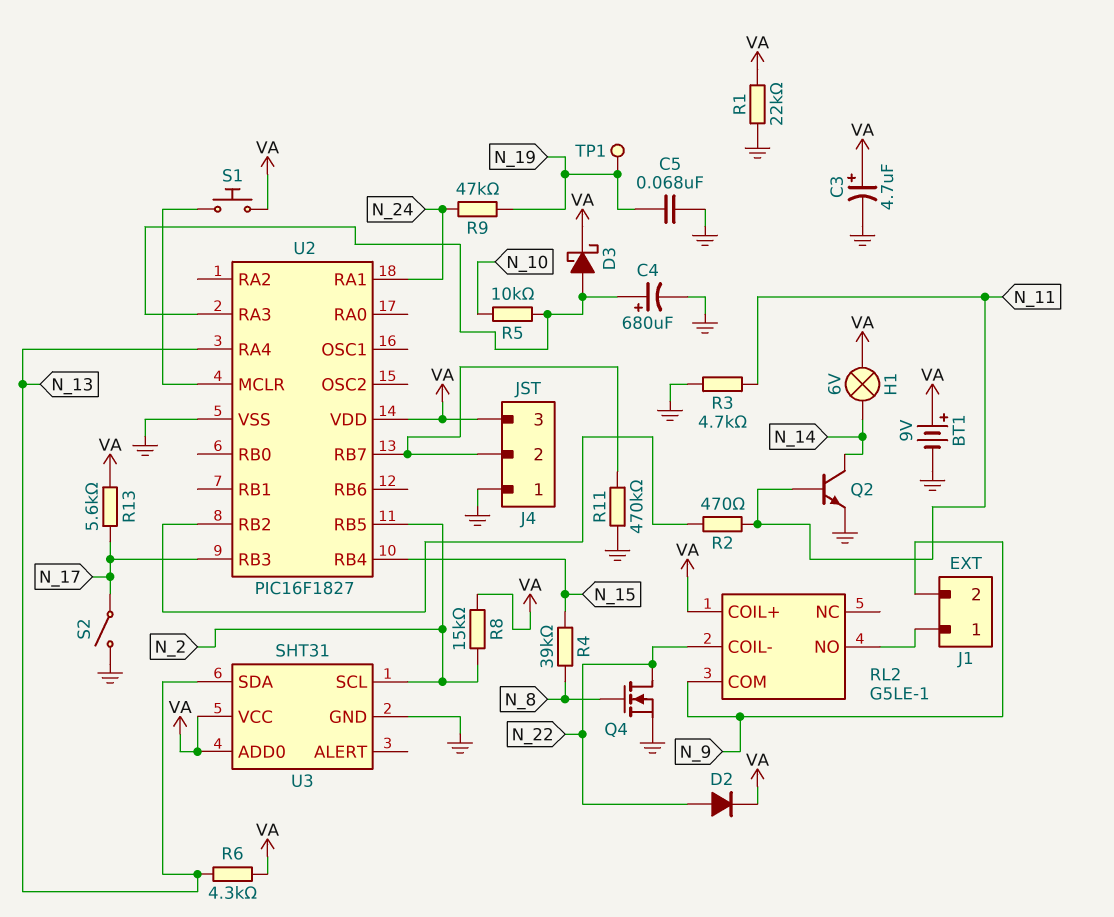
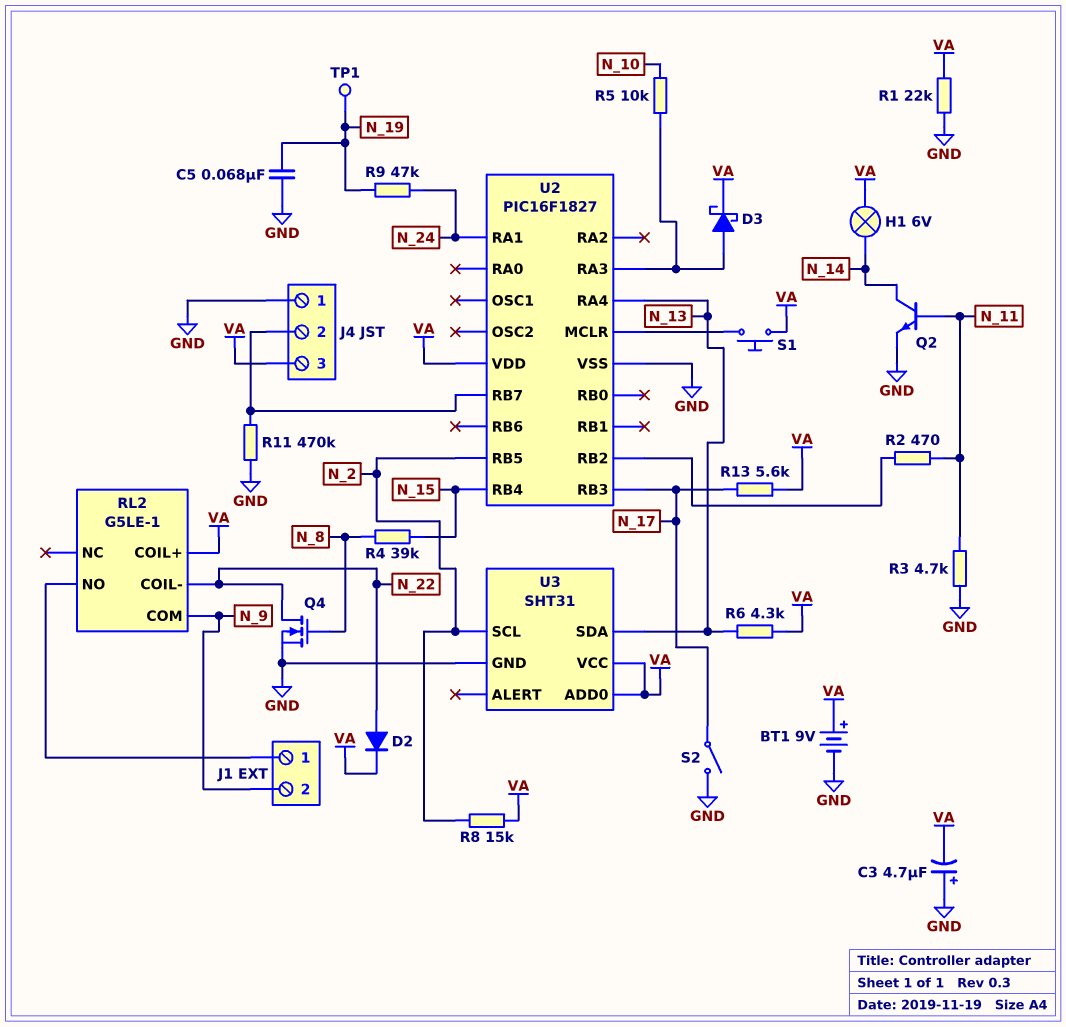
C3: 4.7uF (plus VA, minus GND) -> 4.7uF (plus GND, minus VA)
C4: 680uF (plus U2/RA3, minus GND) -> none

